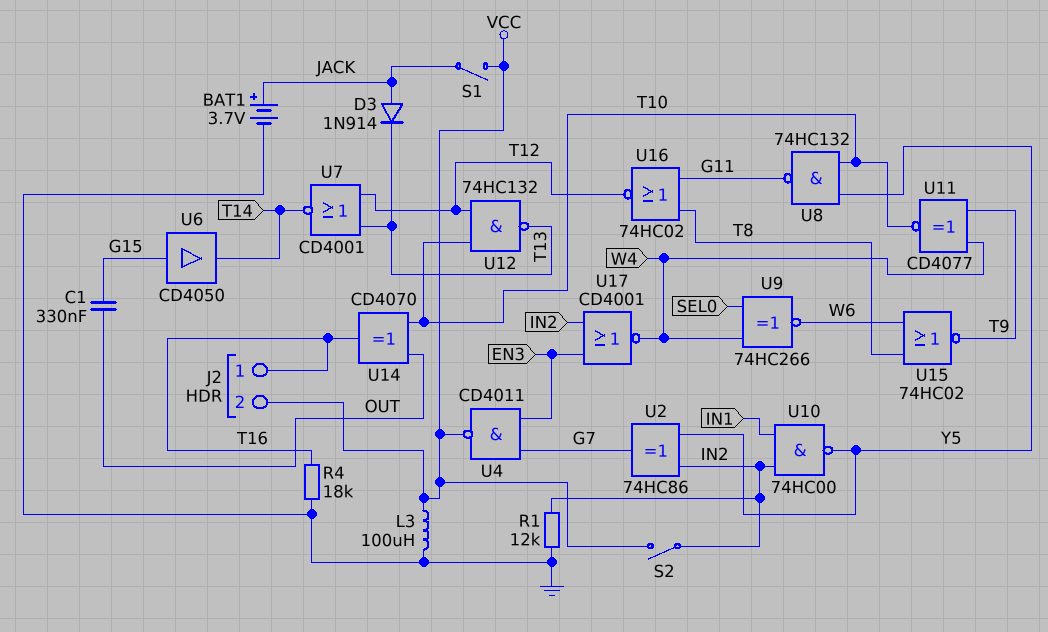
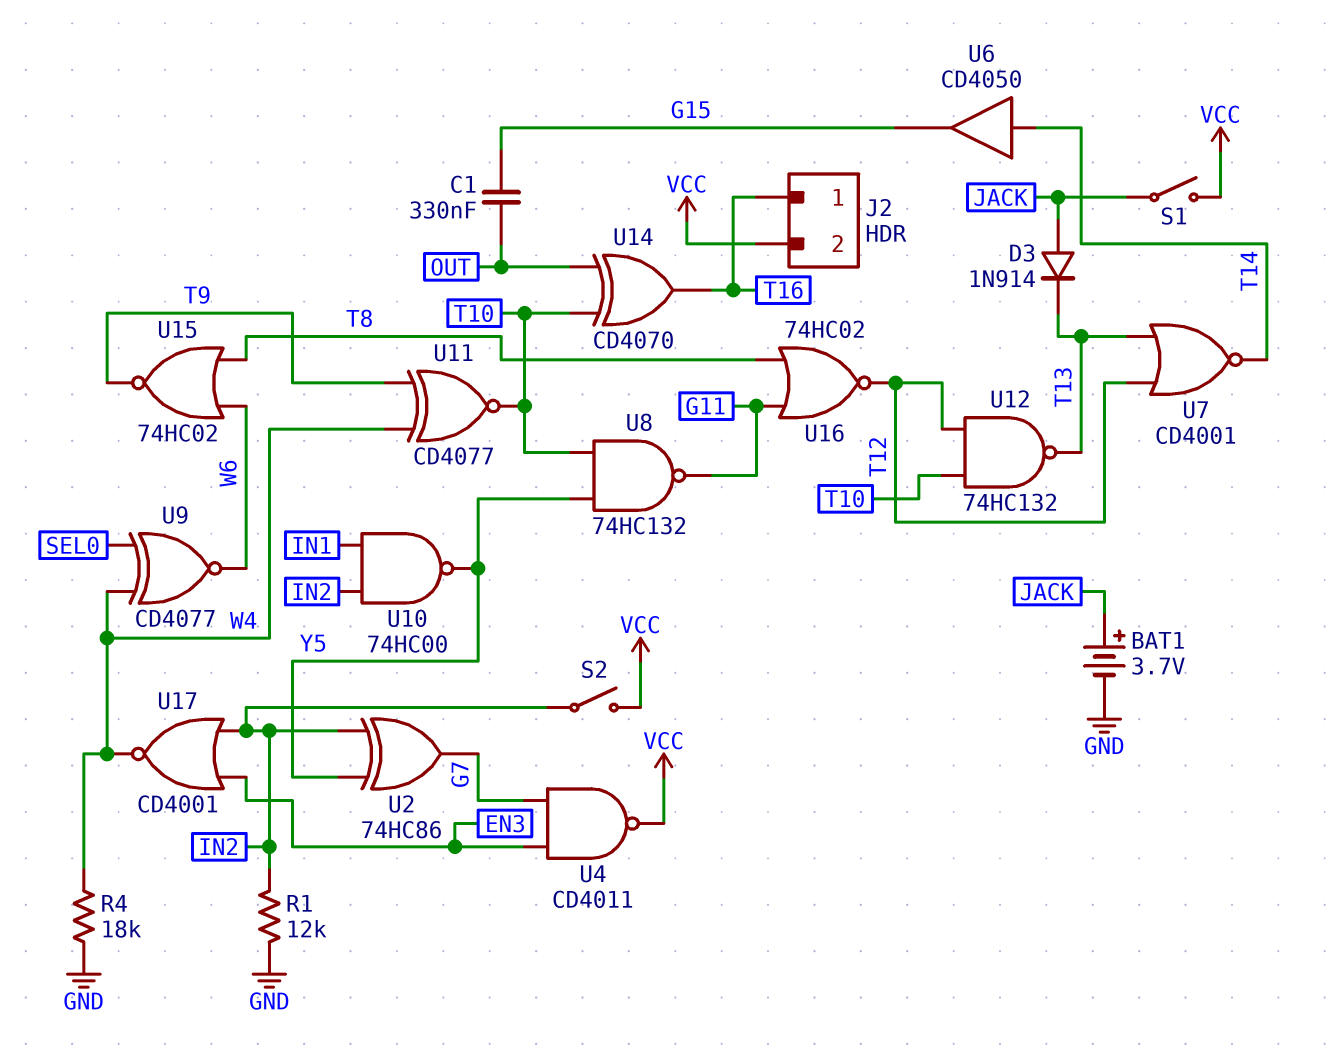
L3: 100uH (GND, VCC) -> none
R4: 18k (GND, T16) -> 18k (GND, W4)
U6: buffer CD4050 (in G15, out T14) -> buffer CD4050 (in T14, out G15)
U9: XNOR 74HC266 (in SEL0, in W4, out W6) -> XNOR CD4077 (in SEL0, in W4, out W6)

